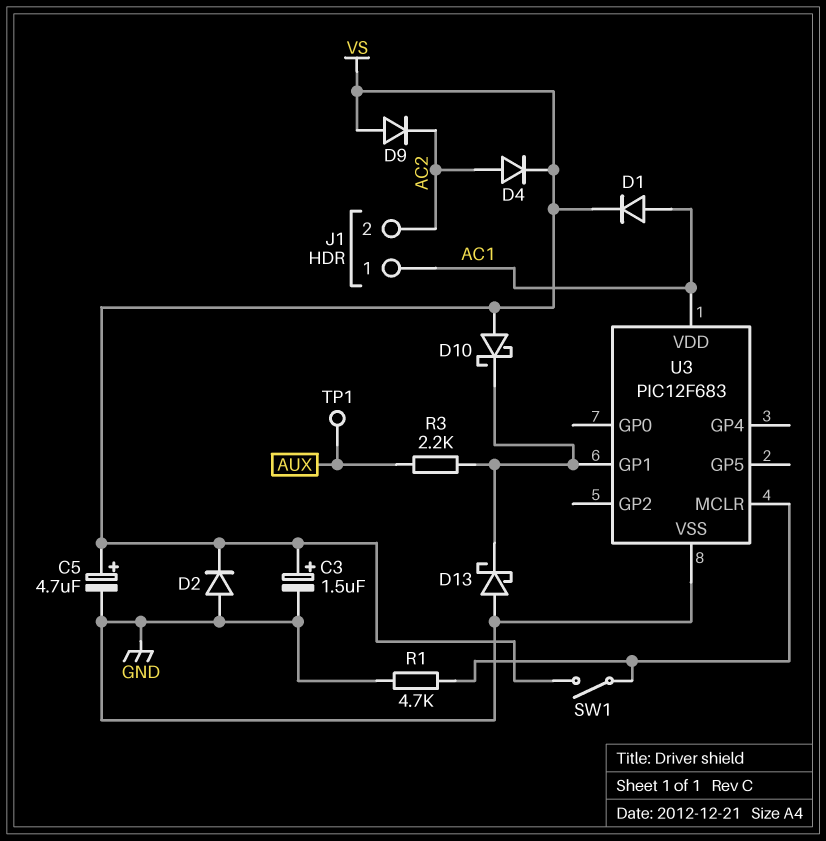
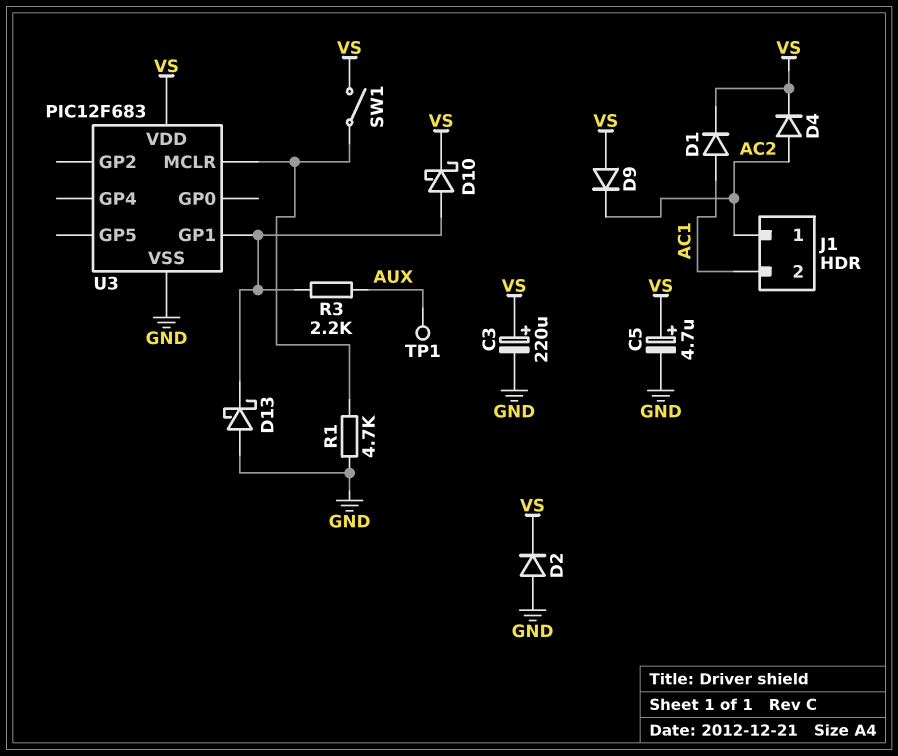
C3: 1.5uF (plus VS, minus GND) -> 220uF (plus VS, minus GND)
D10: schottky (A VS, K U3/GP1) -> schottky (A U3/GP1, K VS)
J1 pin 1: AC1 -> AC2
J1 pin 2: AC2 -> AC1
U3 pin VDD: AC1 -> VS

